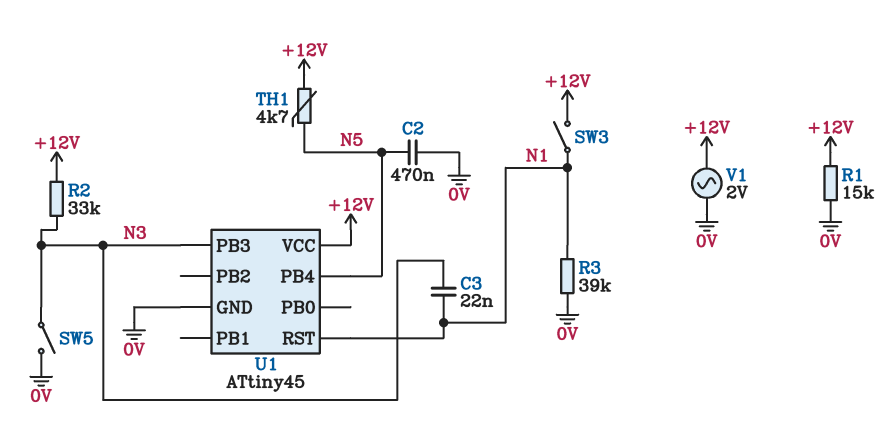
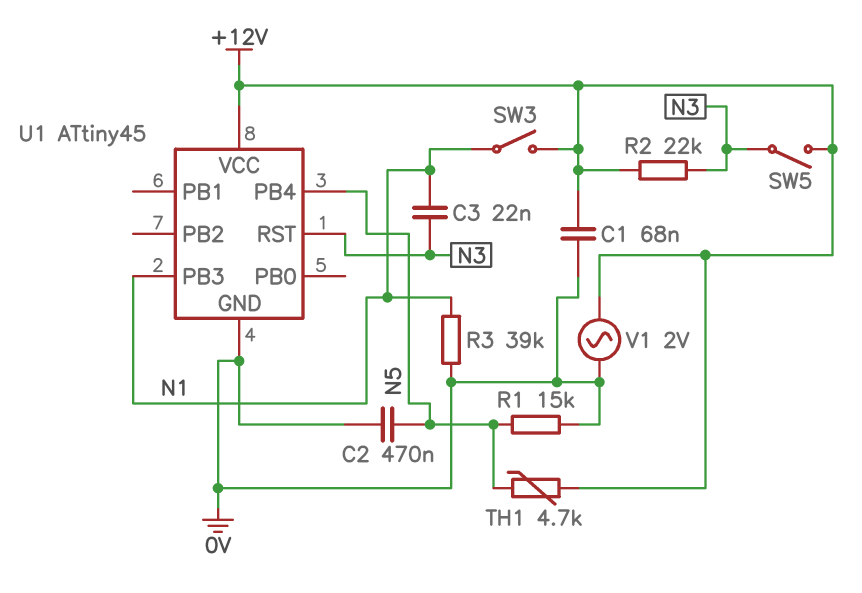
C1: none -> 68nF (+12V, 0V)
R1: 15k (+12V, 0V) -> 15k (0V, N5)
R2: 33k (+12V, N3) -> 22k (+12V, N3)
SW5: switch (0V, N3) -> switch (+12V, N3)
U1 pin PB3: N3 -> N1
U1 pin RST: N1 -> N3

